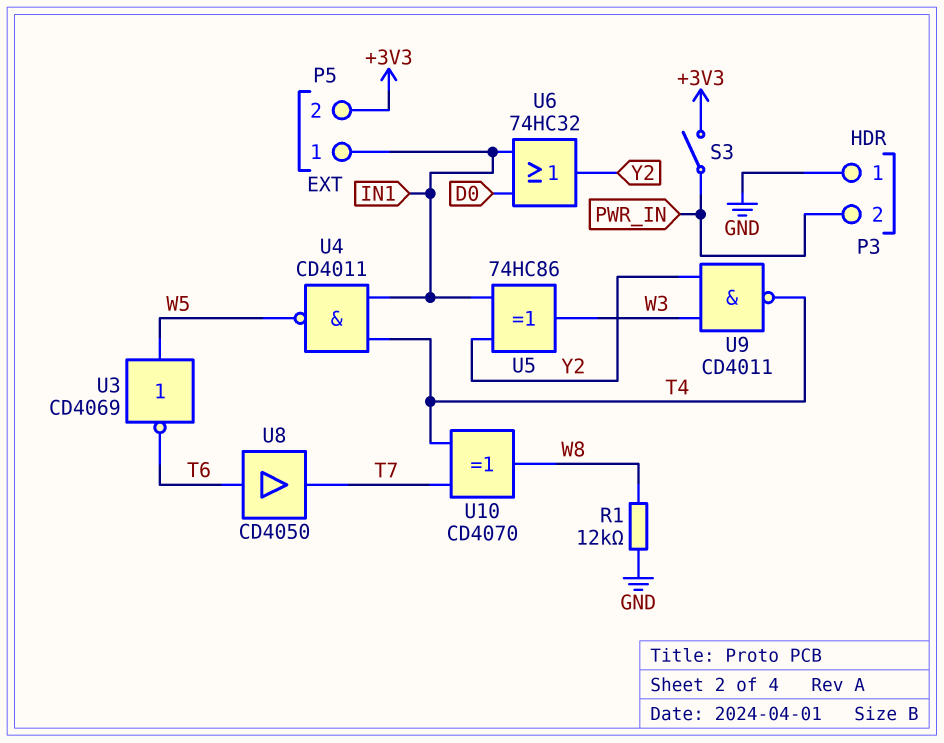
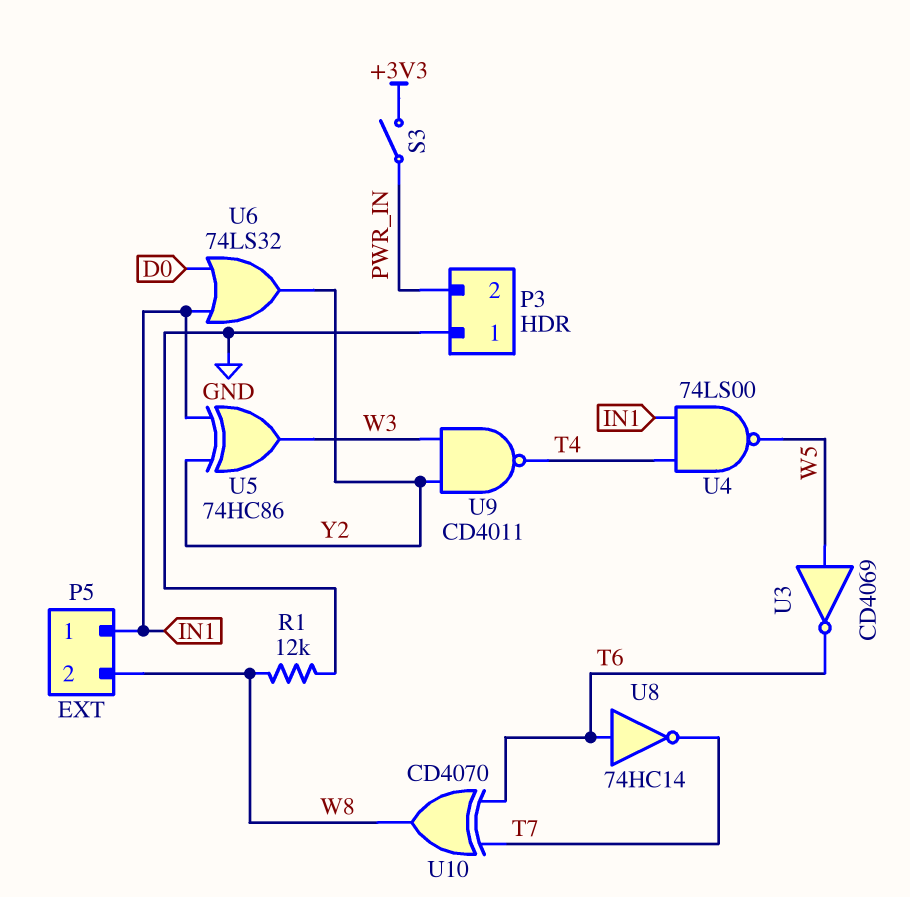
P5 pin 2: +3V3 -> W8
U4: NAND CD4011 (in IN1, in T4, out W5) -> NAND 74LS00 (in IN1, in T4, out W5)
U6: OR 74HC32 (in D0, in IN1, out Y2) -> OR 74LS32 (in D0, in IN1, out Y2)
U8: buffer CD4050 (in T6, out T7) -> NOT 74HC14 (in T6, out T7)
U10: XOR CD4070 (in T4, in T7, out W8) -> XOR CD4070 (in T6, in T7, out W8)

